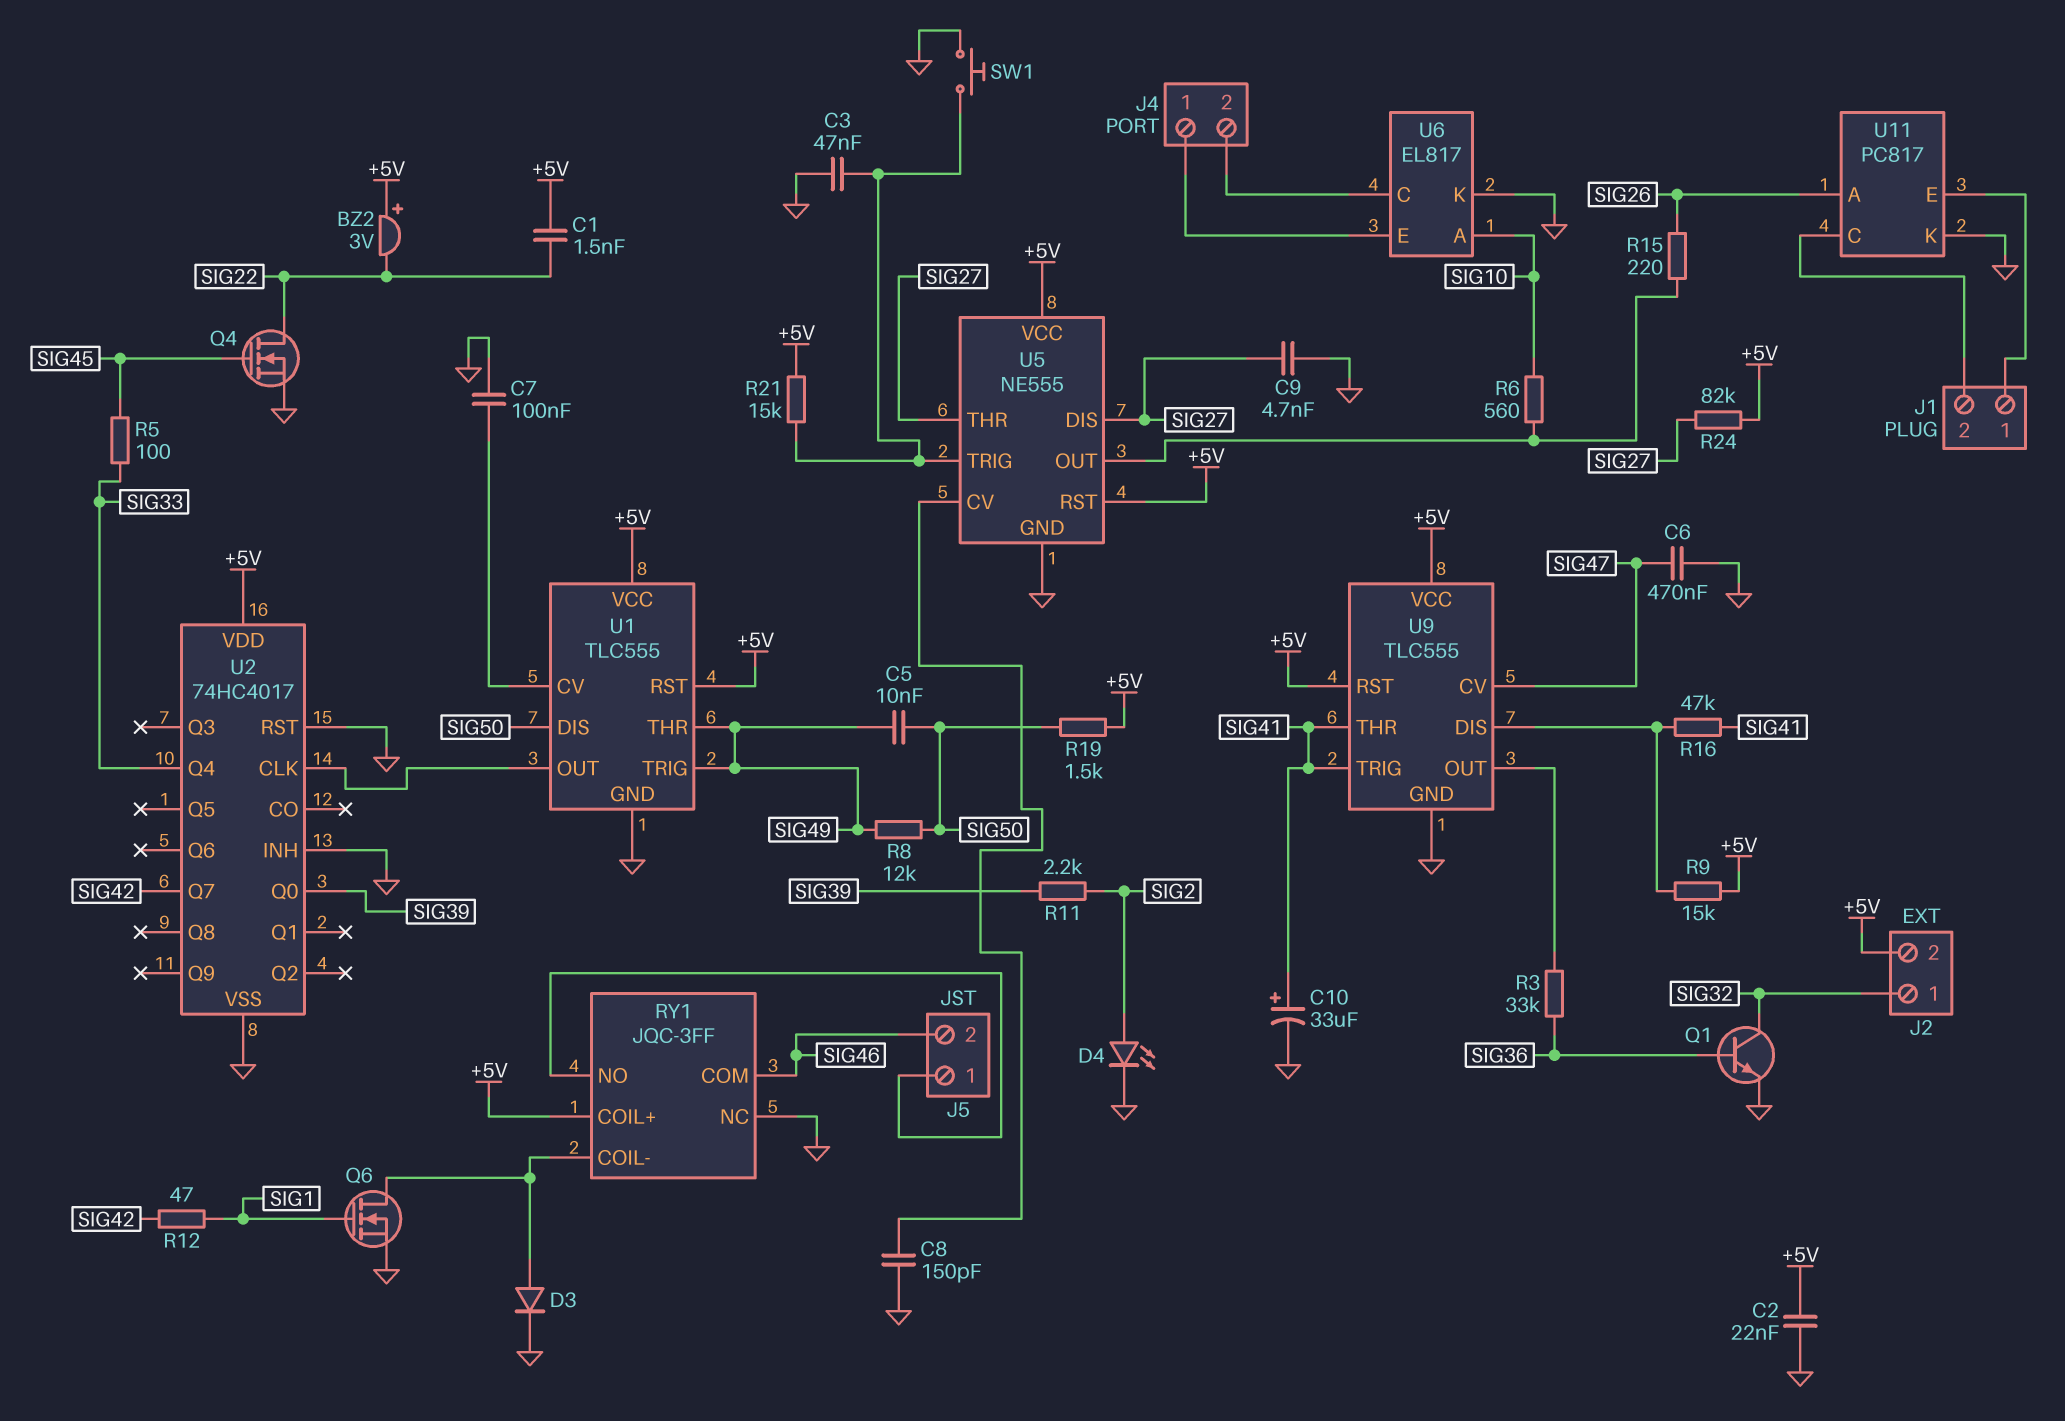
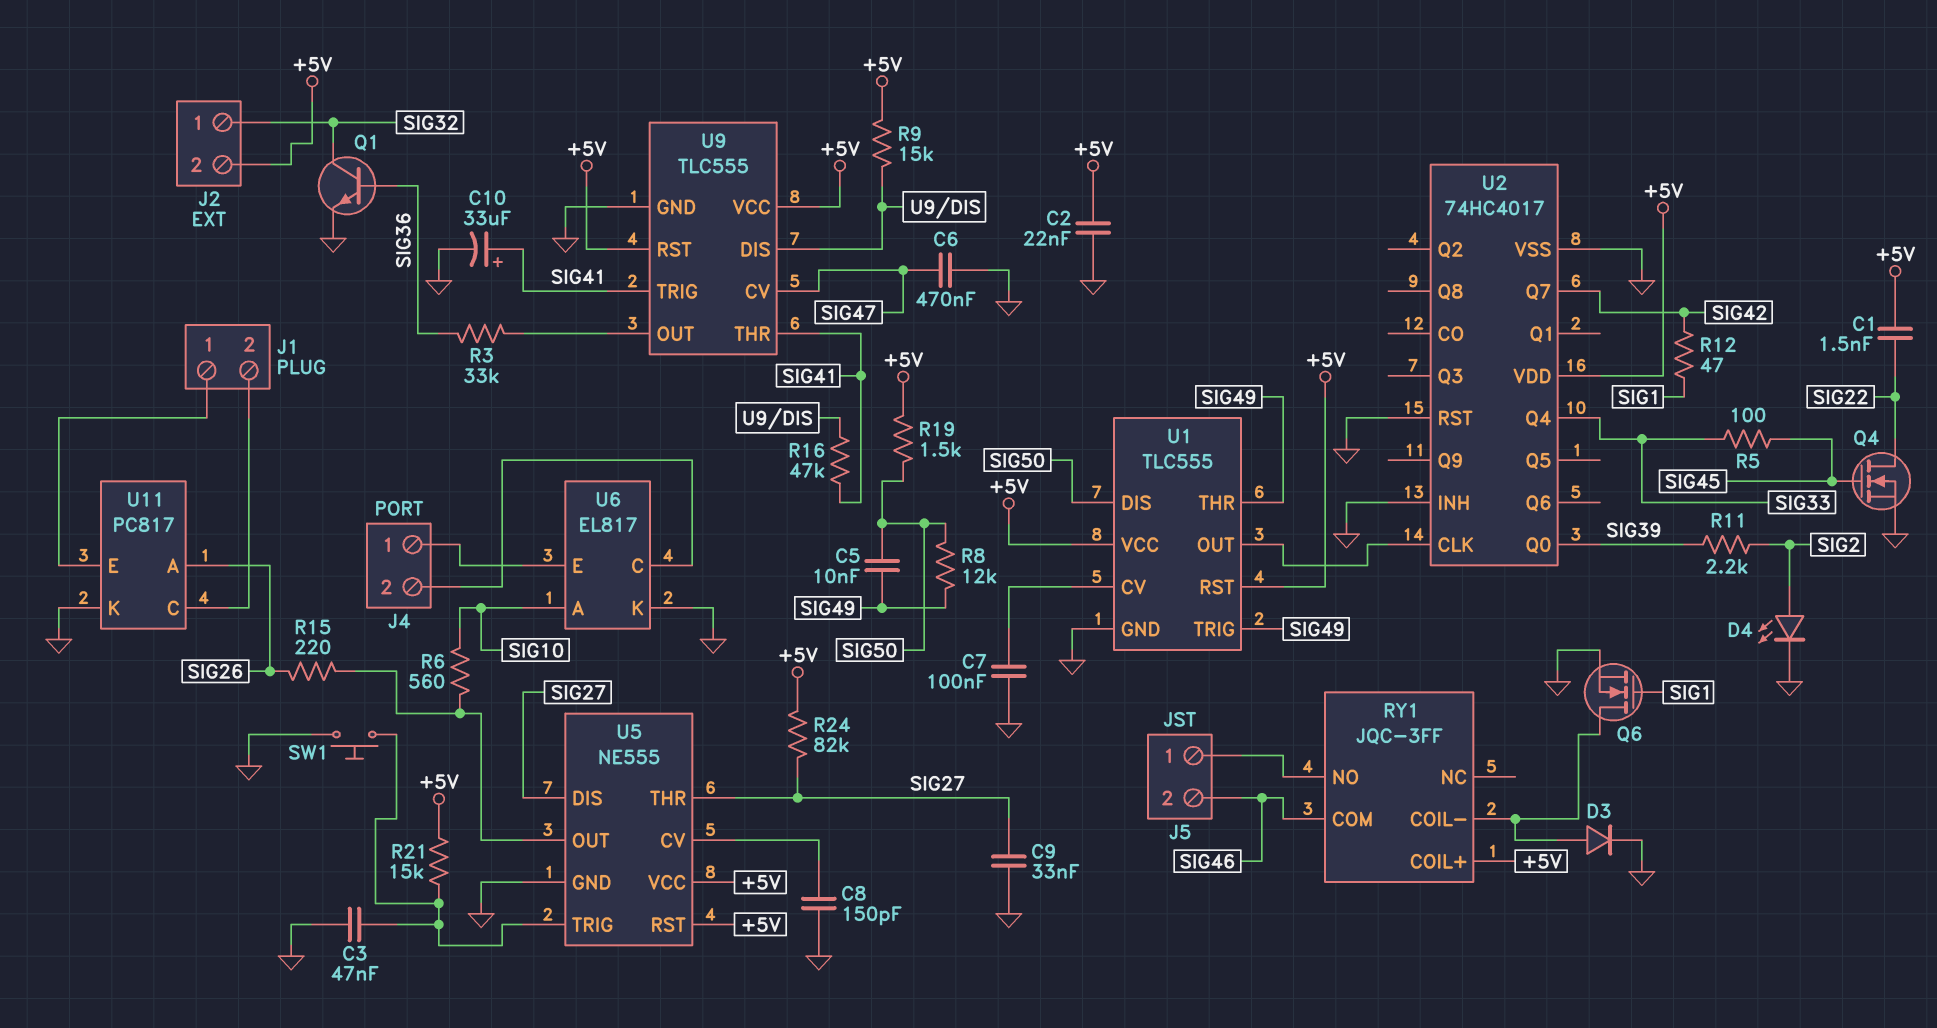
BZ2: buzzer 3V (plus +5V, minus SIG22) -> none
C9: 4.7nF (GND, SIG27) -> 33nF (GND, SIG27)
RY1 pin NC: GND -> none

